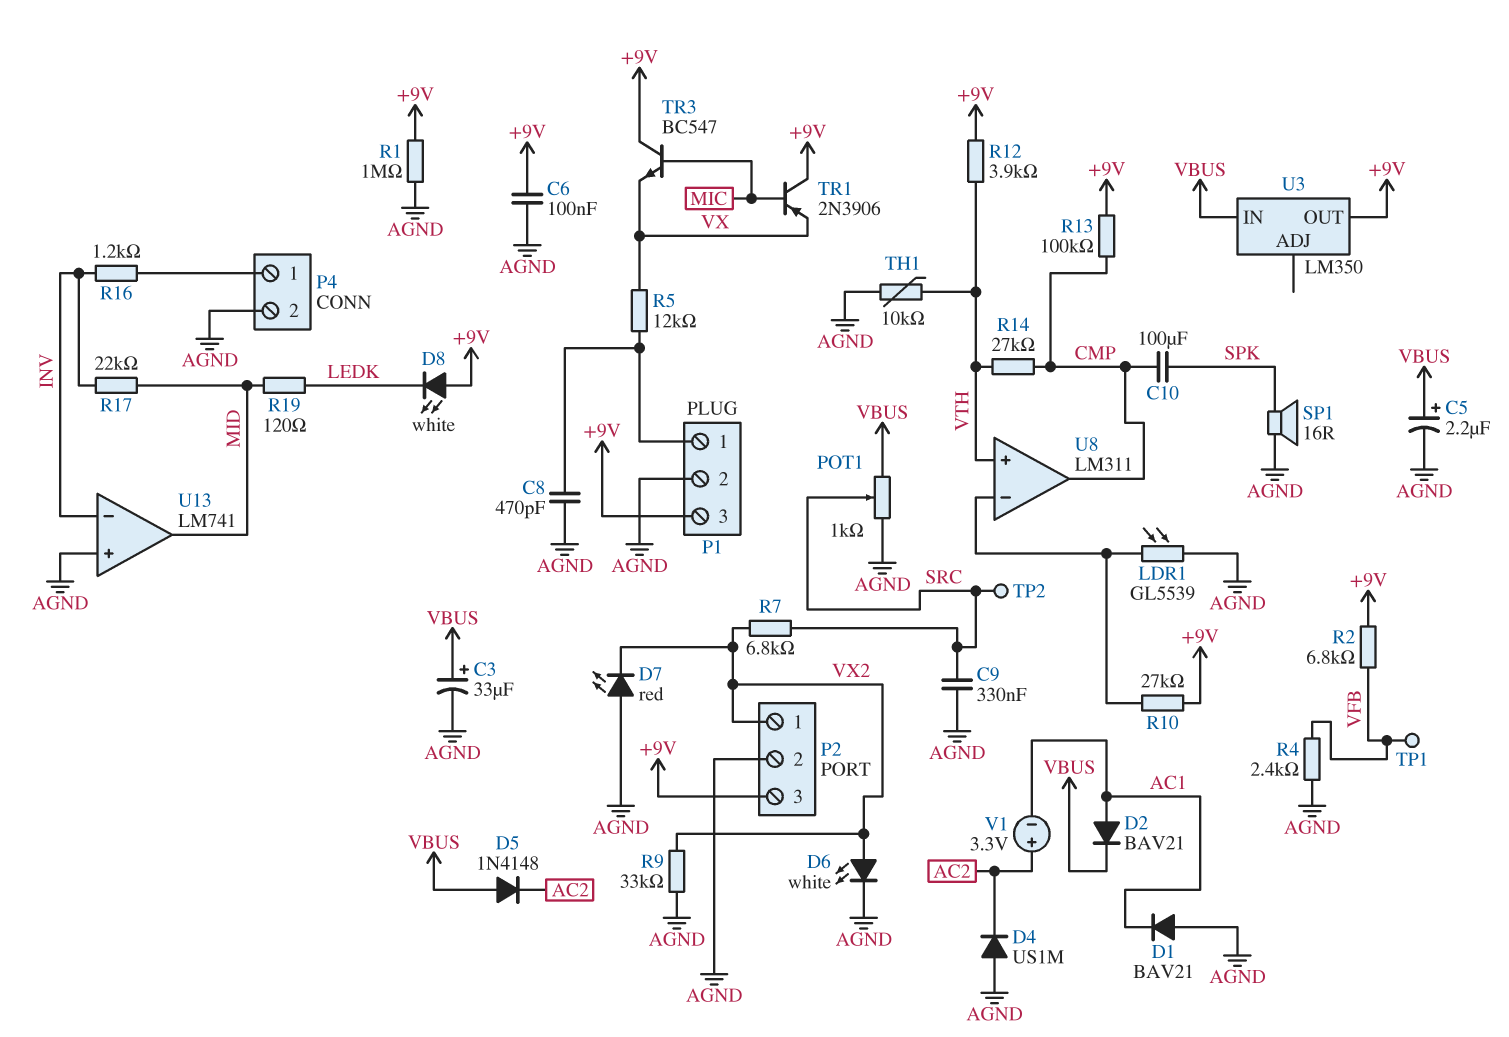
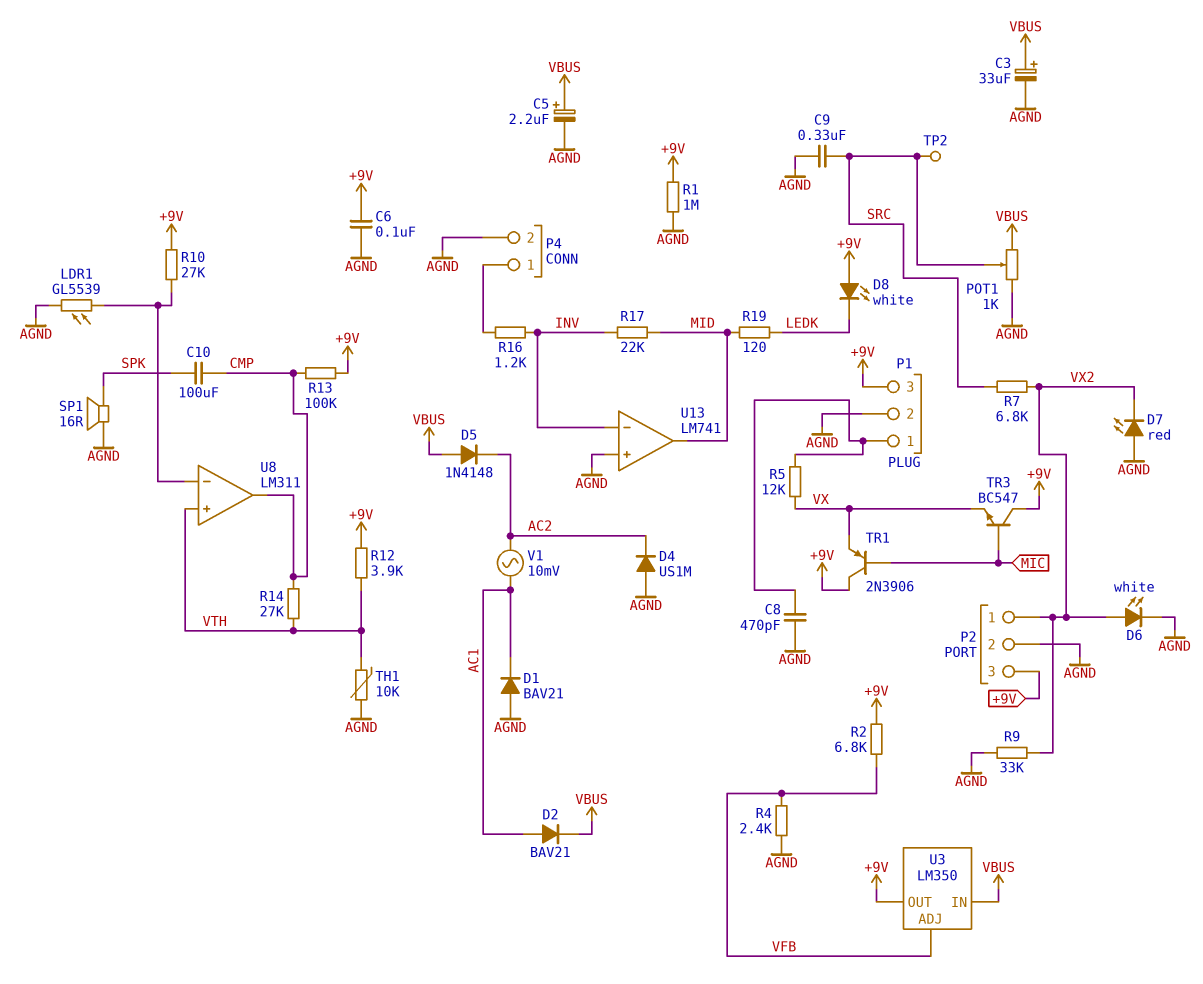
TP1: test point (VFB) -> none
U3 pin ADJ: none -> VFB
V1: 3.3V (plus AC2, minus AC1) -> AC 10mV (AC1, AC2)

